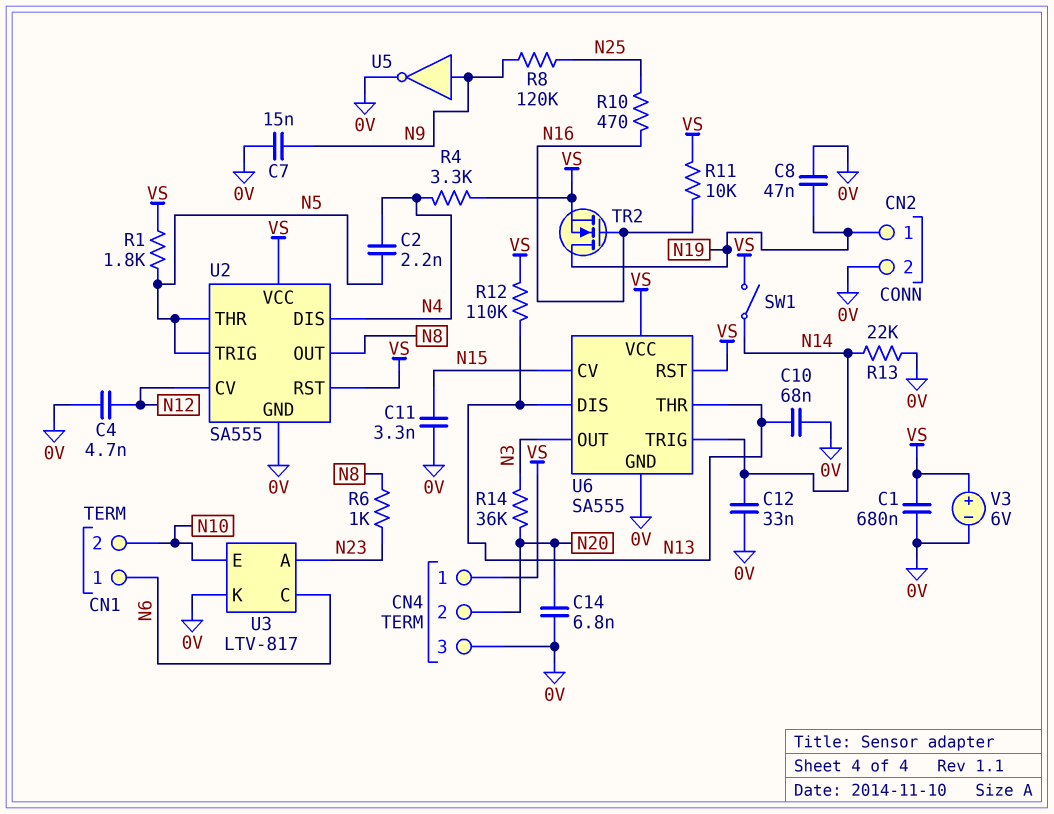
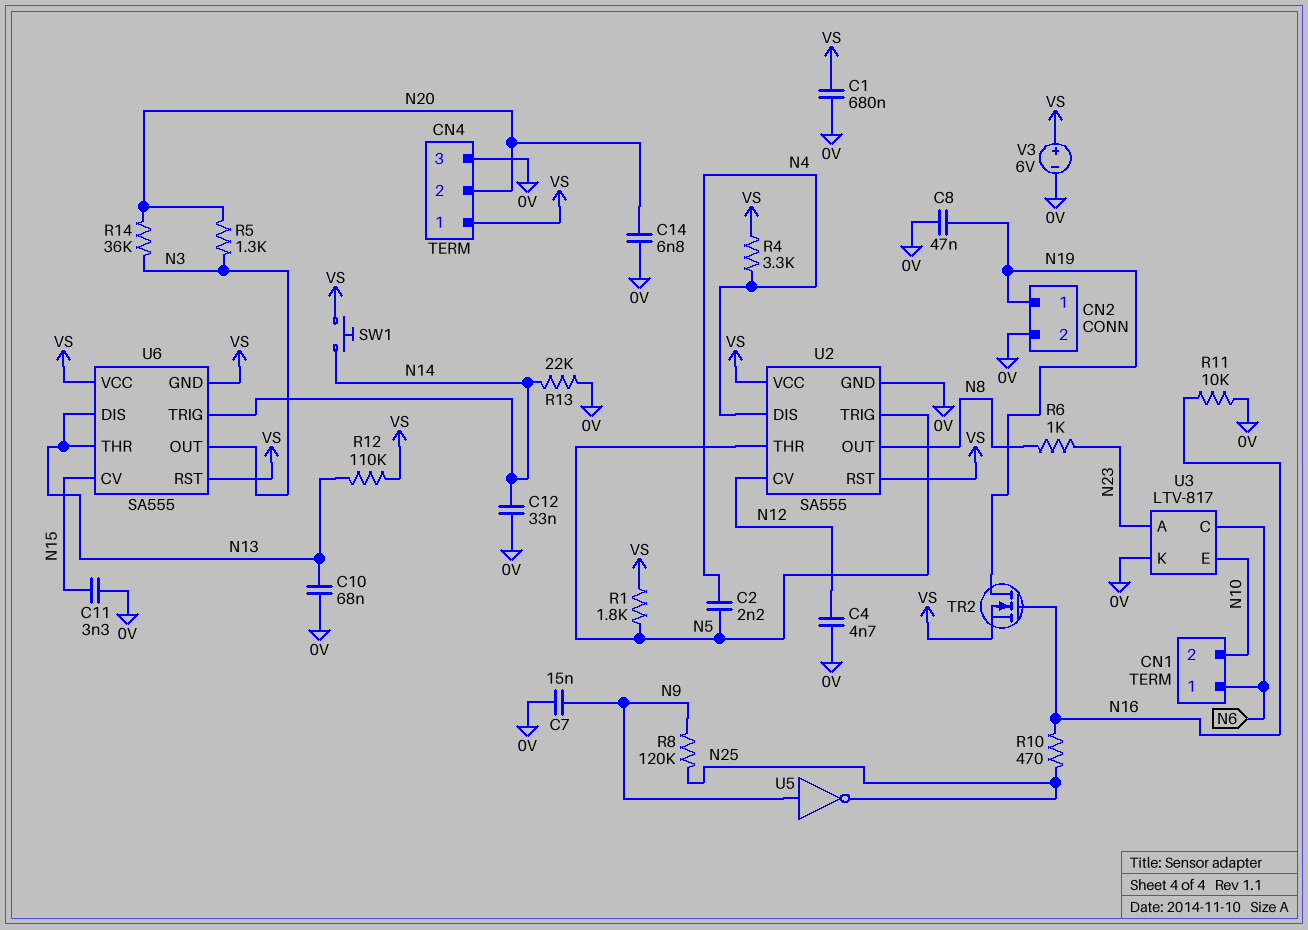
R5: none -> 1.3k (N3, N20)
R11: 10k (N16, VS) -> 10k (0V, N16)
SW1: switch (N14, VS) -> button (N14, VS)
U5: NOT (in N9, out 0V) -> NOT (in N9, out N25)
U6 pin GND: 0V -> VS

